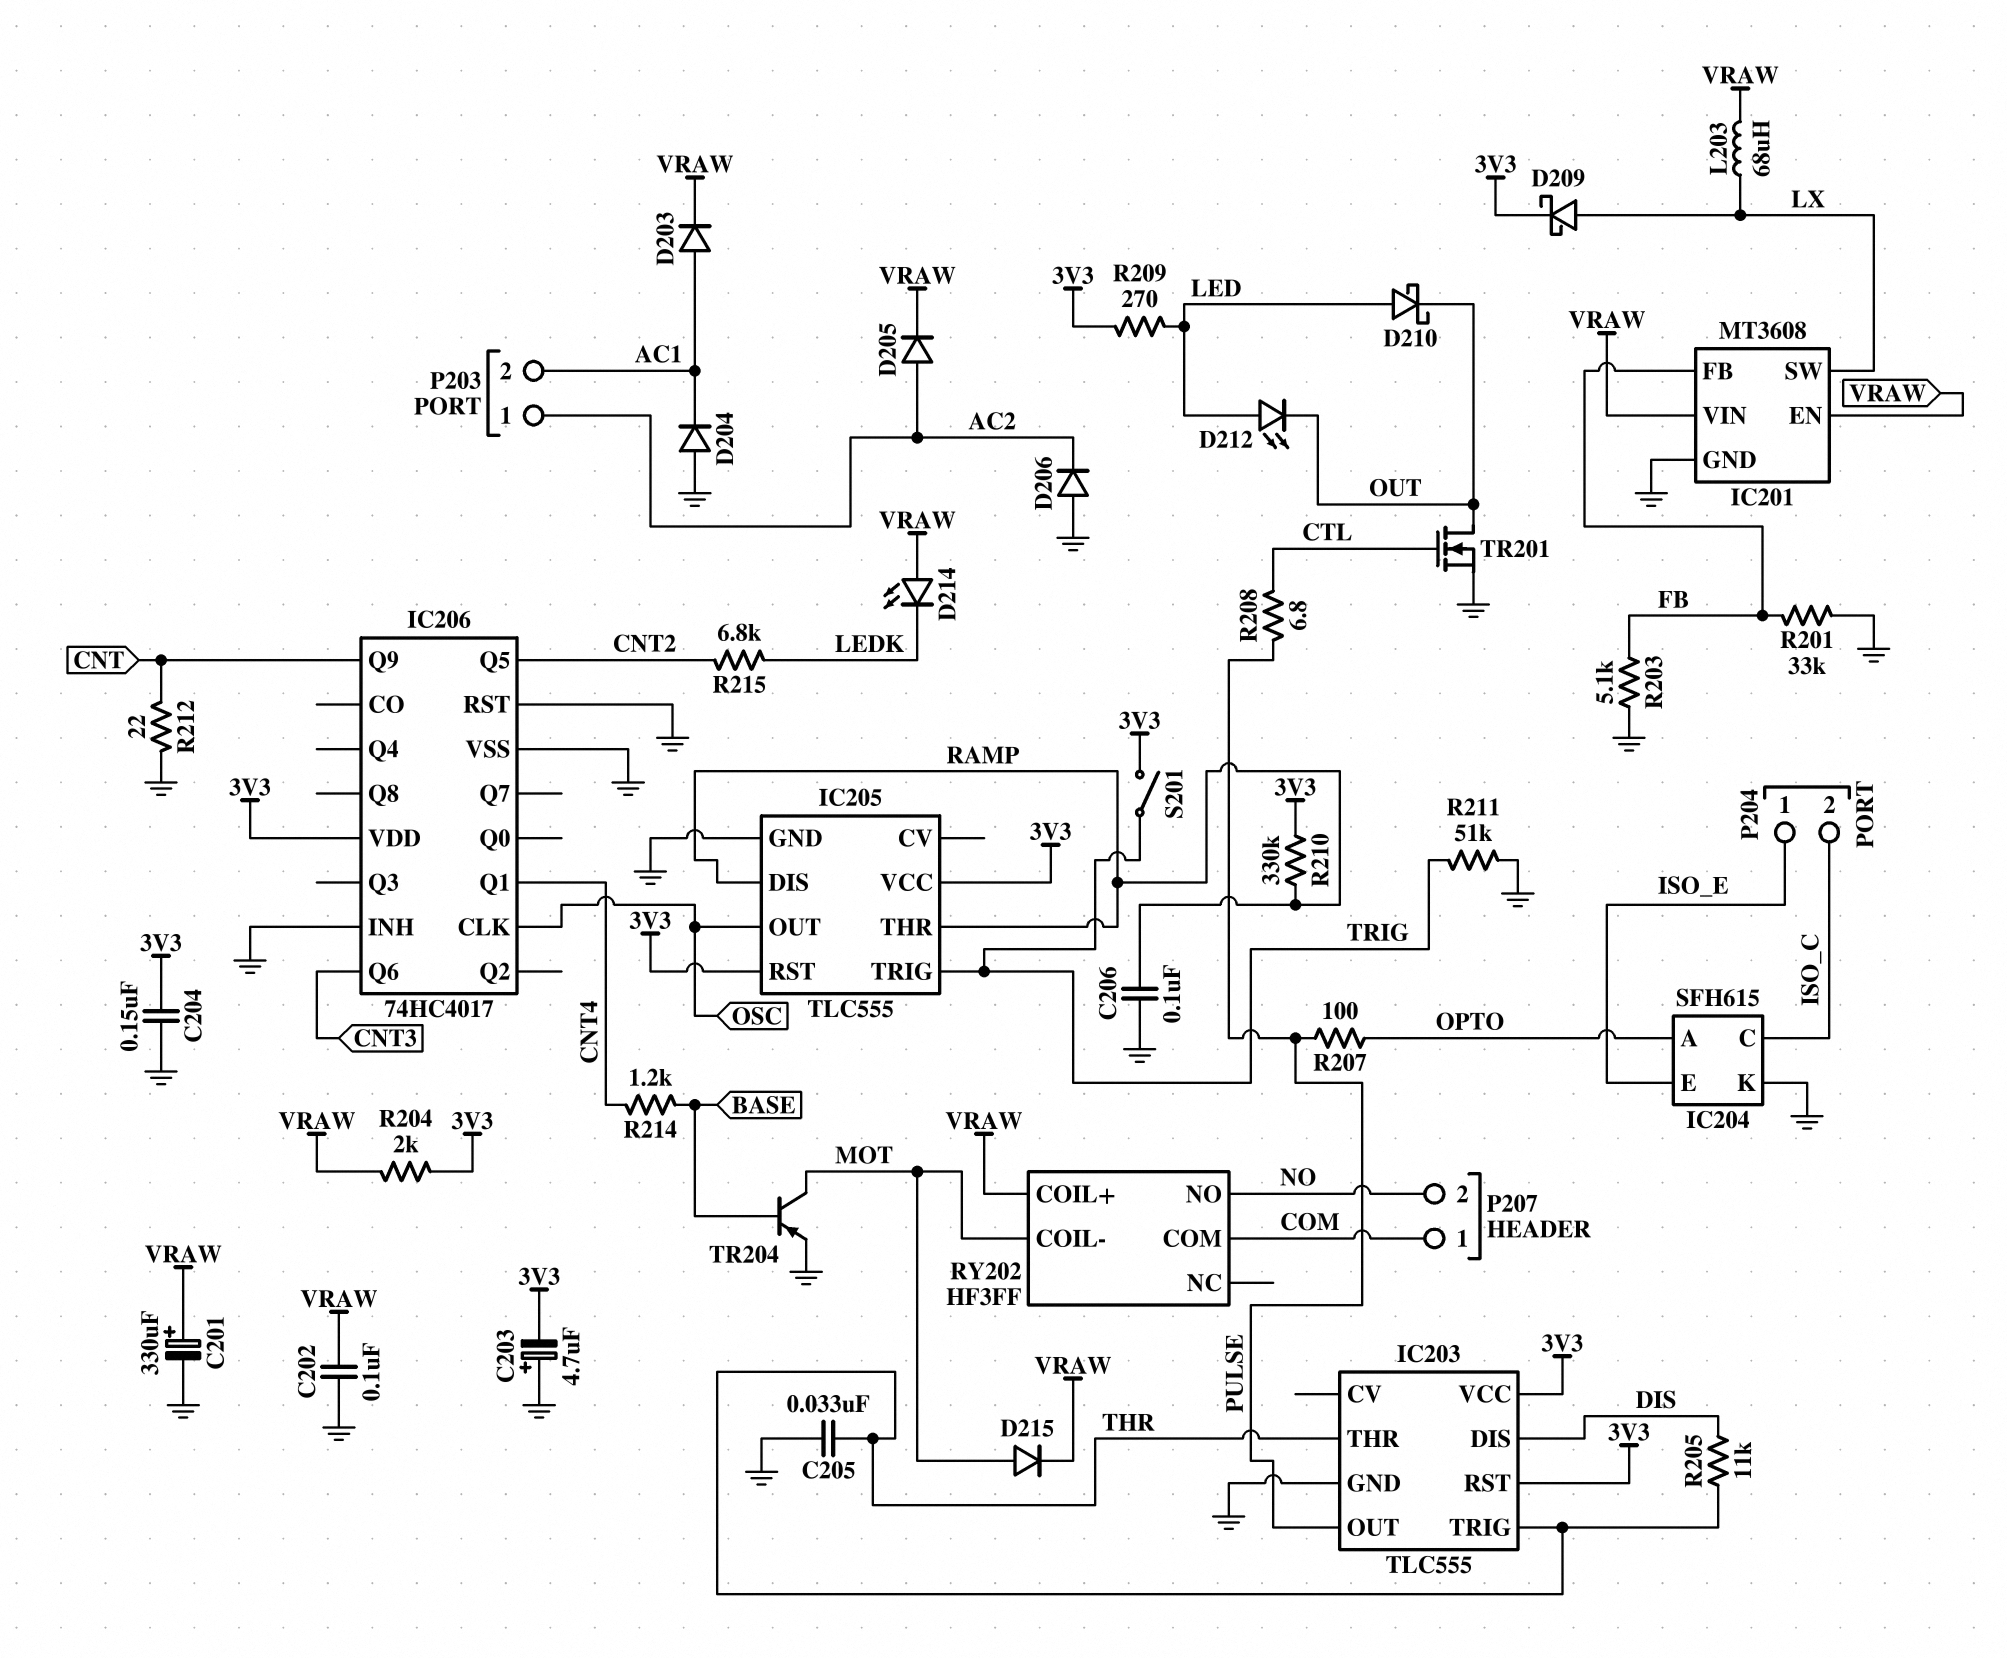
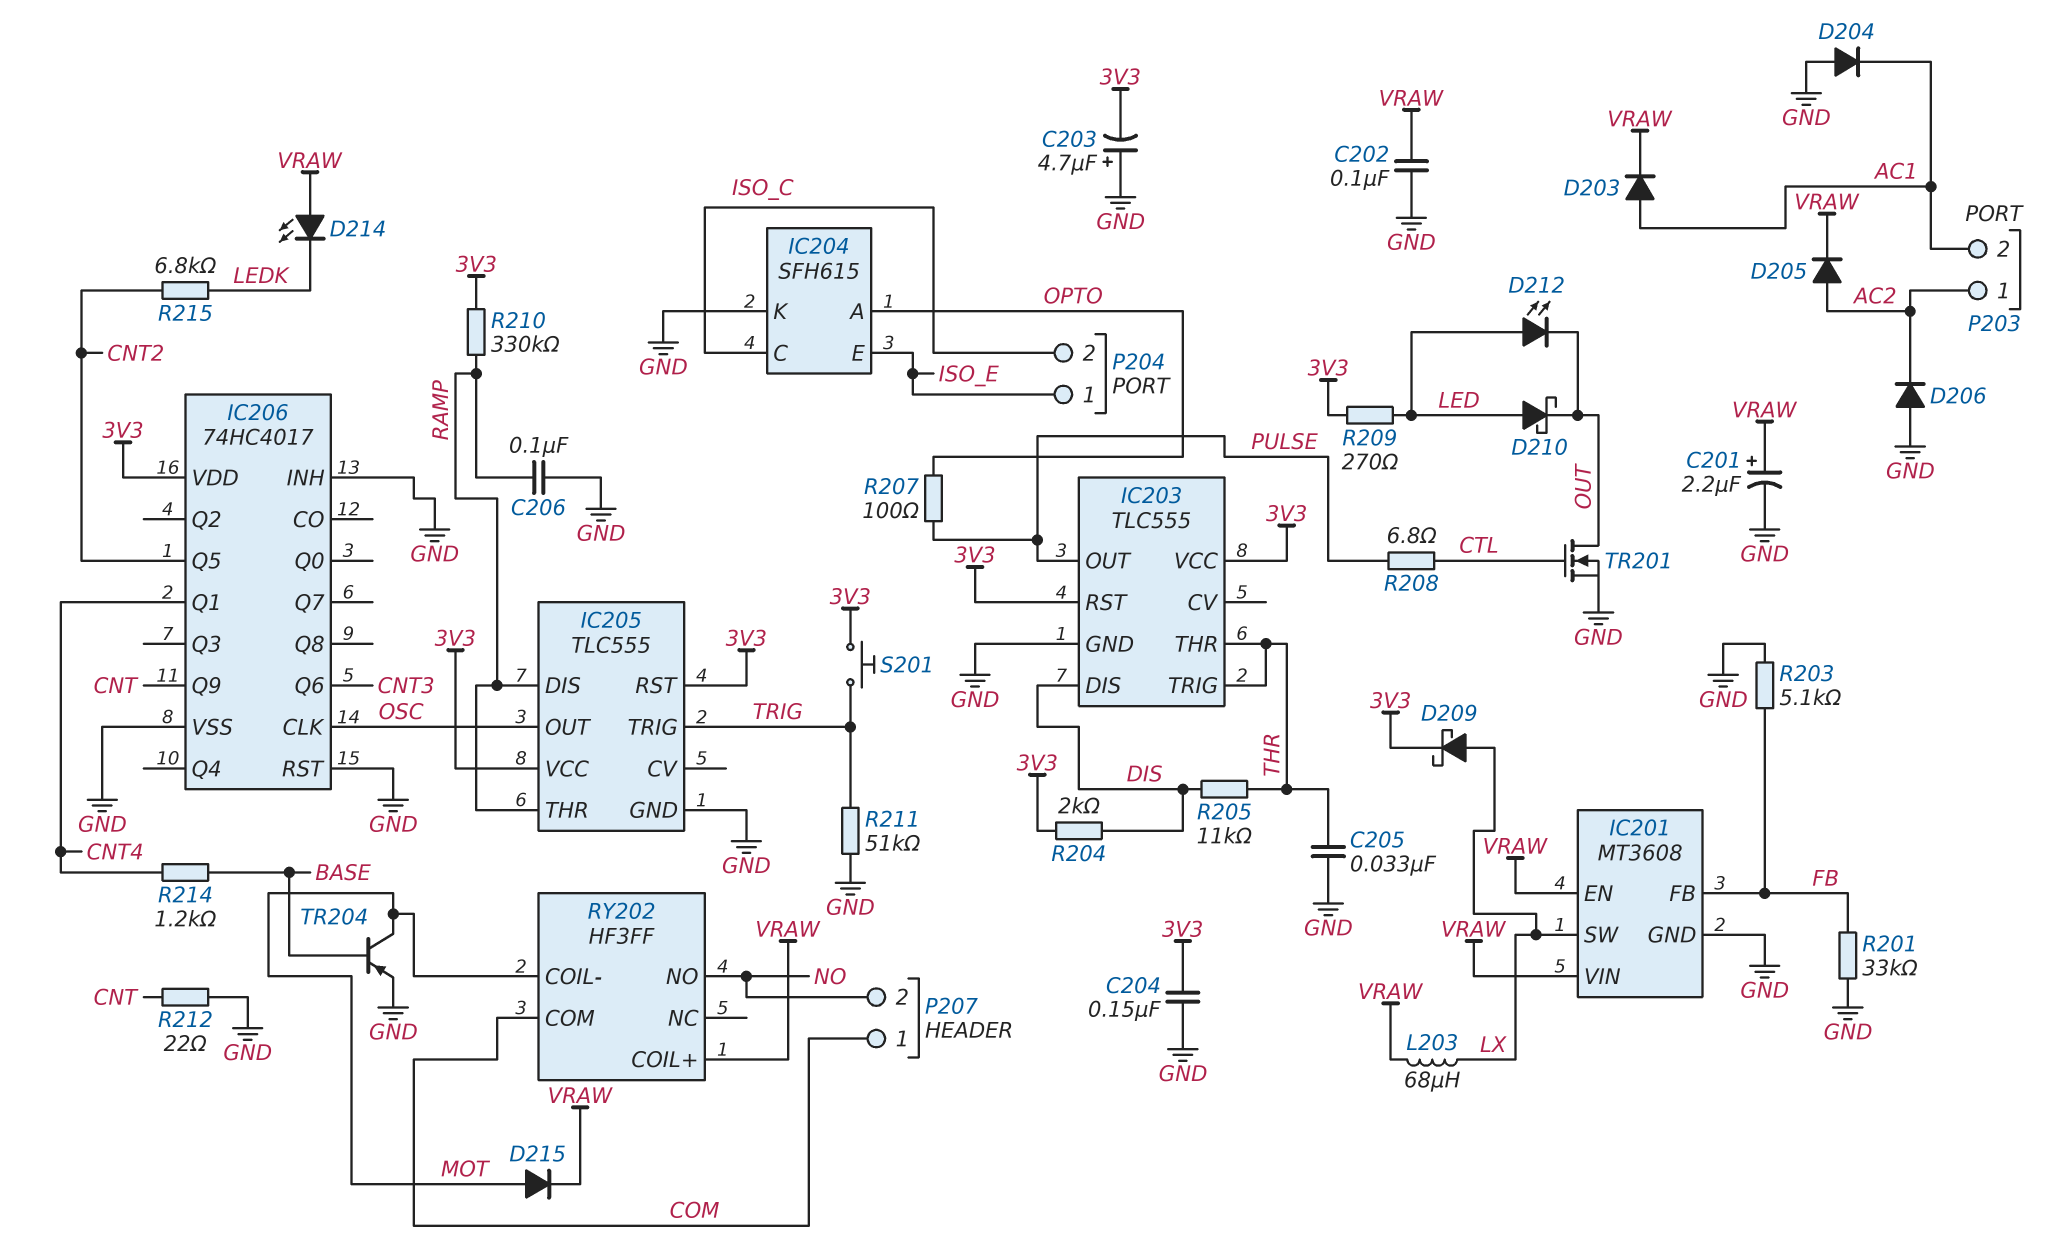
C201: 330uF (plus VRAW, minus GND) -> 2.2uF (plus VRAW, minus GND)
R204: 2k (3V3, VRAW) -> 2k (3V3, DIS)
S201: switch (3V3, TRIG) -> button (3V3, TRIG)

